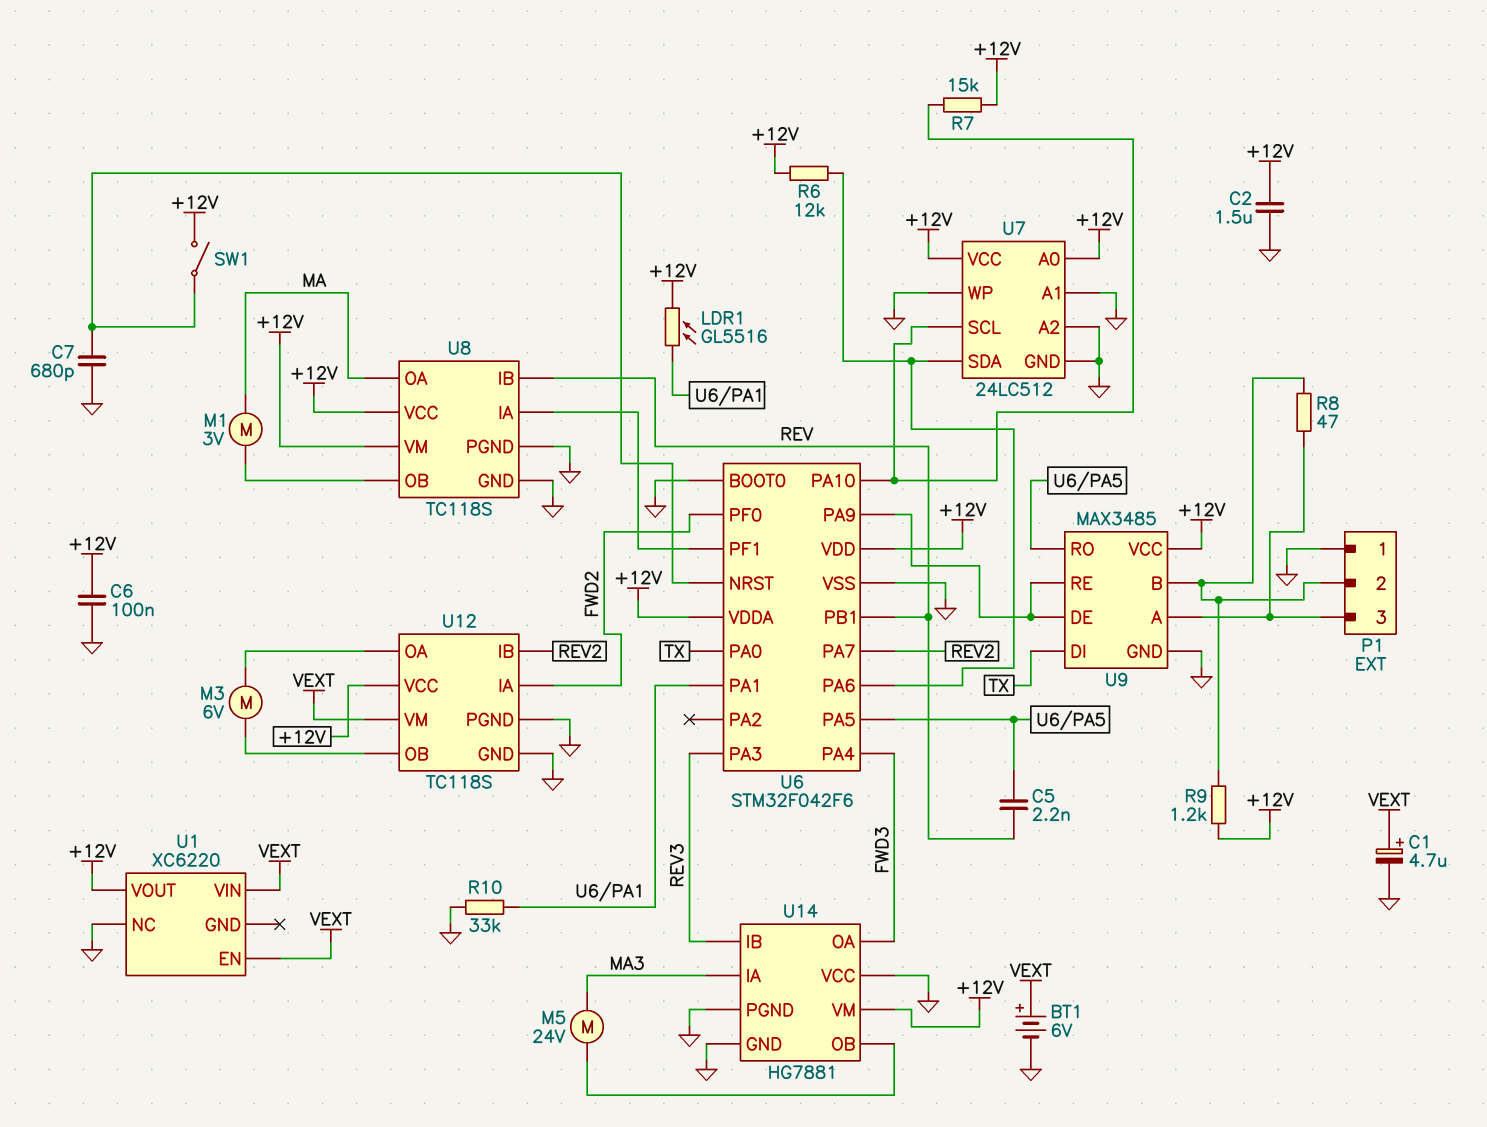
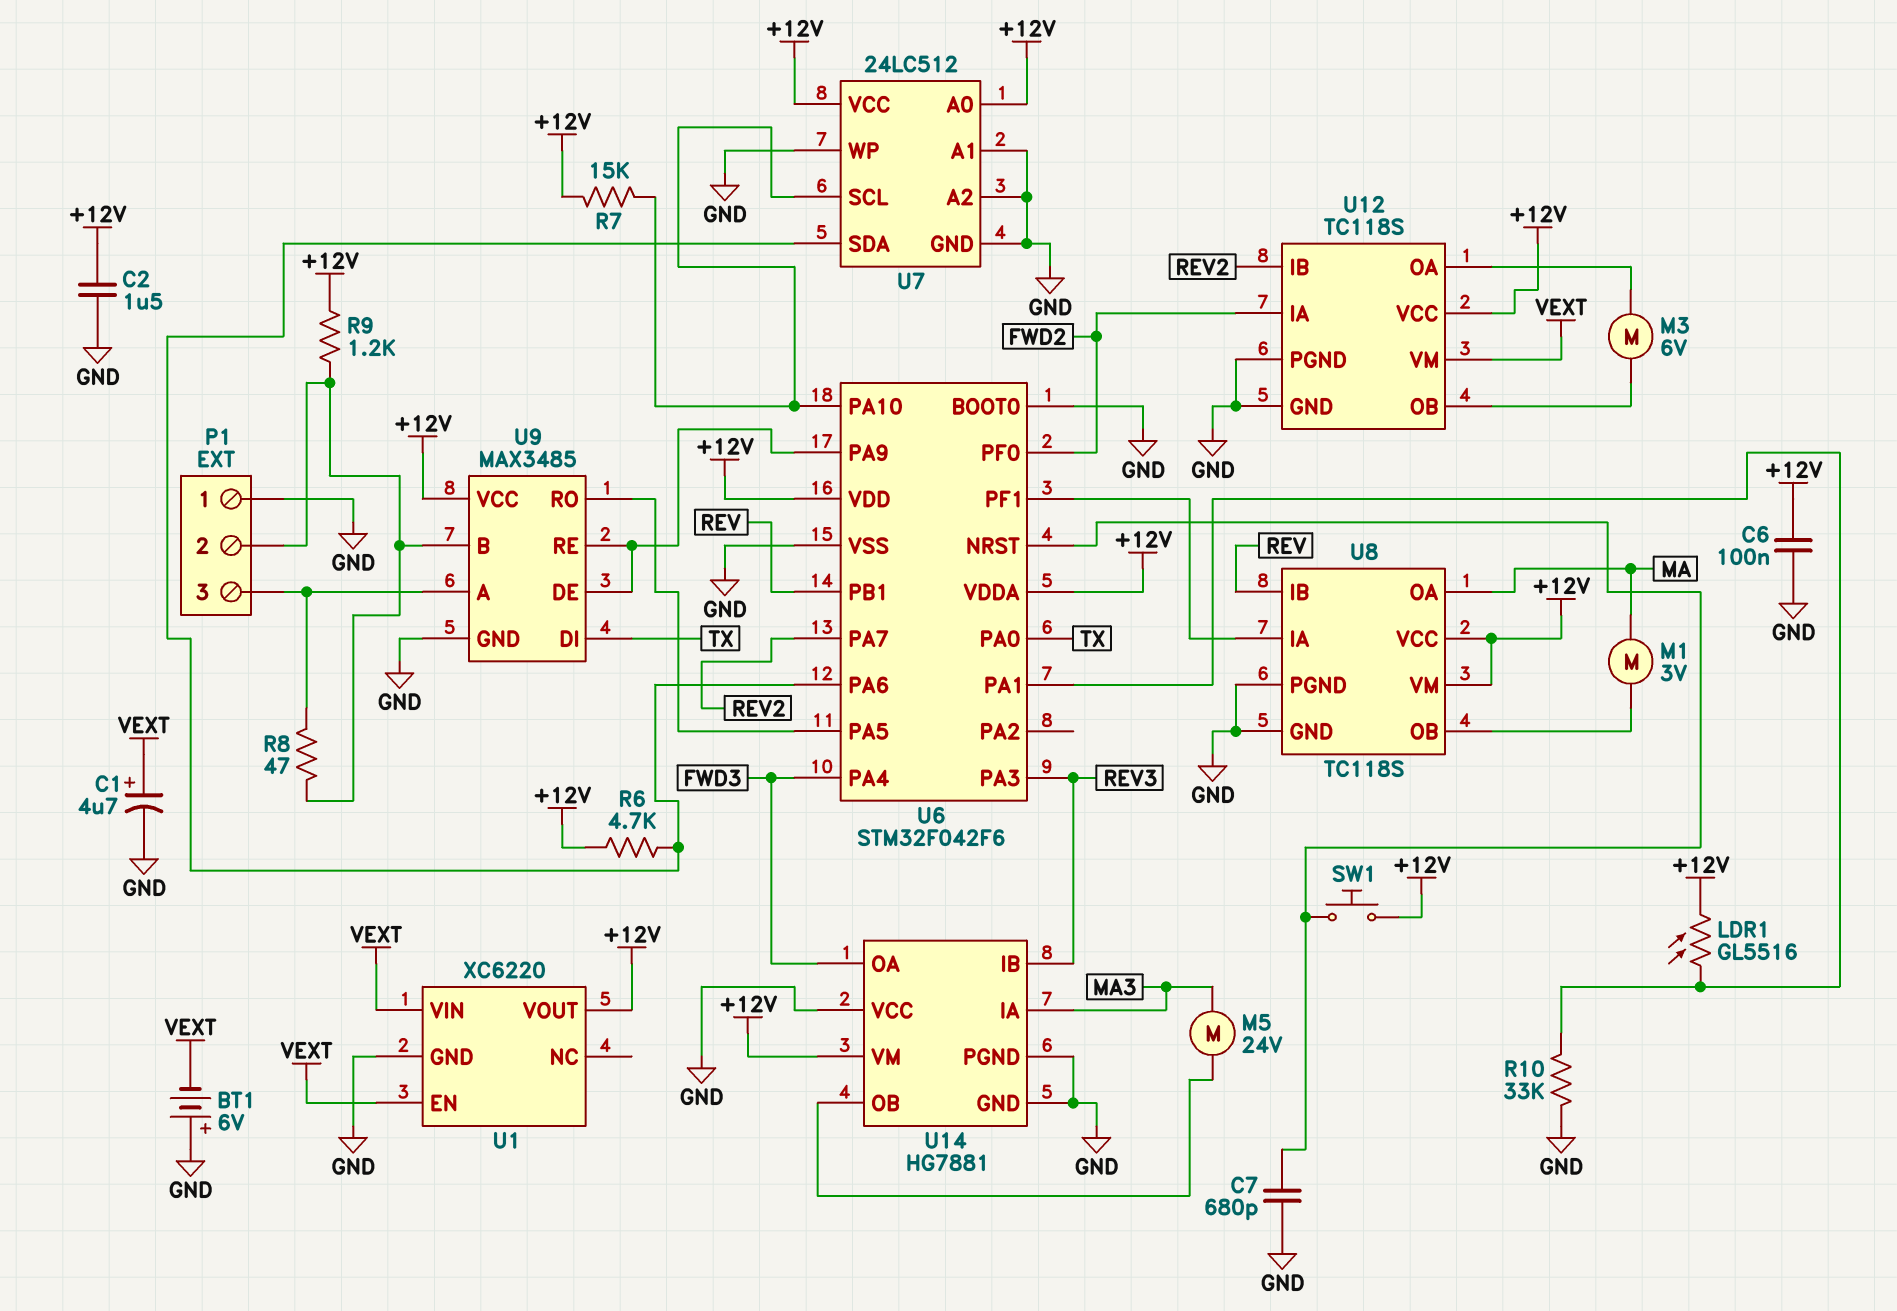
BT1: 6V (plus VEXT, minus GND) -> 6V (plus GND, minus VEXT)
C5: 2.2nF (REV, U6/PA5) -> none
R6: 12k (+12V, U6/PA6) -> 4.7k (+12V, U6/PA6)
SW1: switch (+12V, U6/NRST) -> button (+12V, U6/NRST)
U1 pin GND: none -> GND
U1 pin NC: GND -> none

